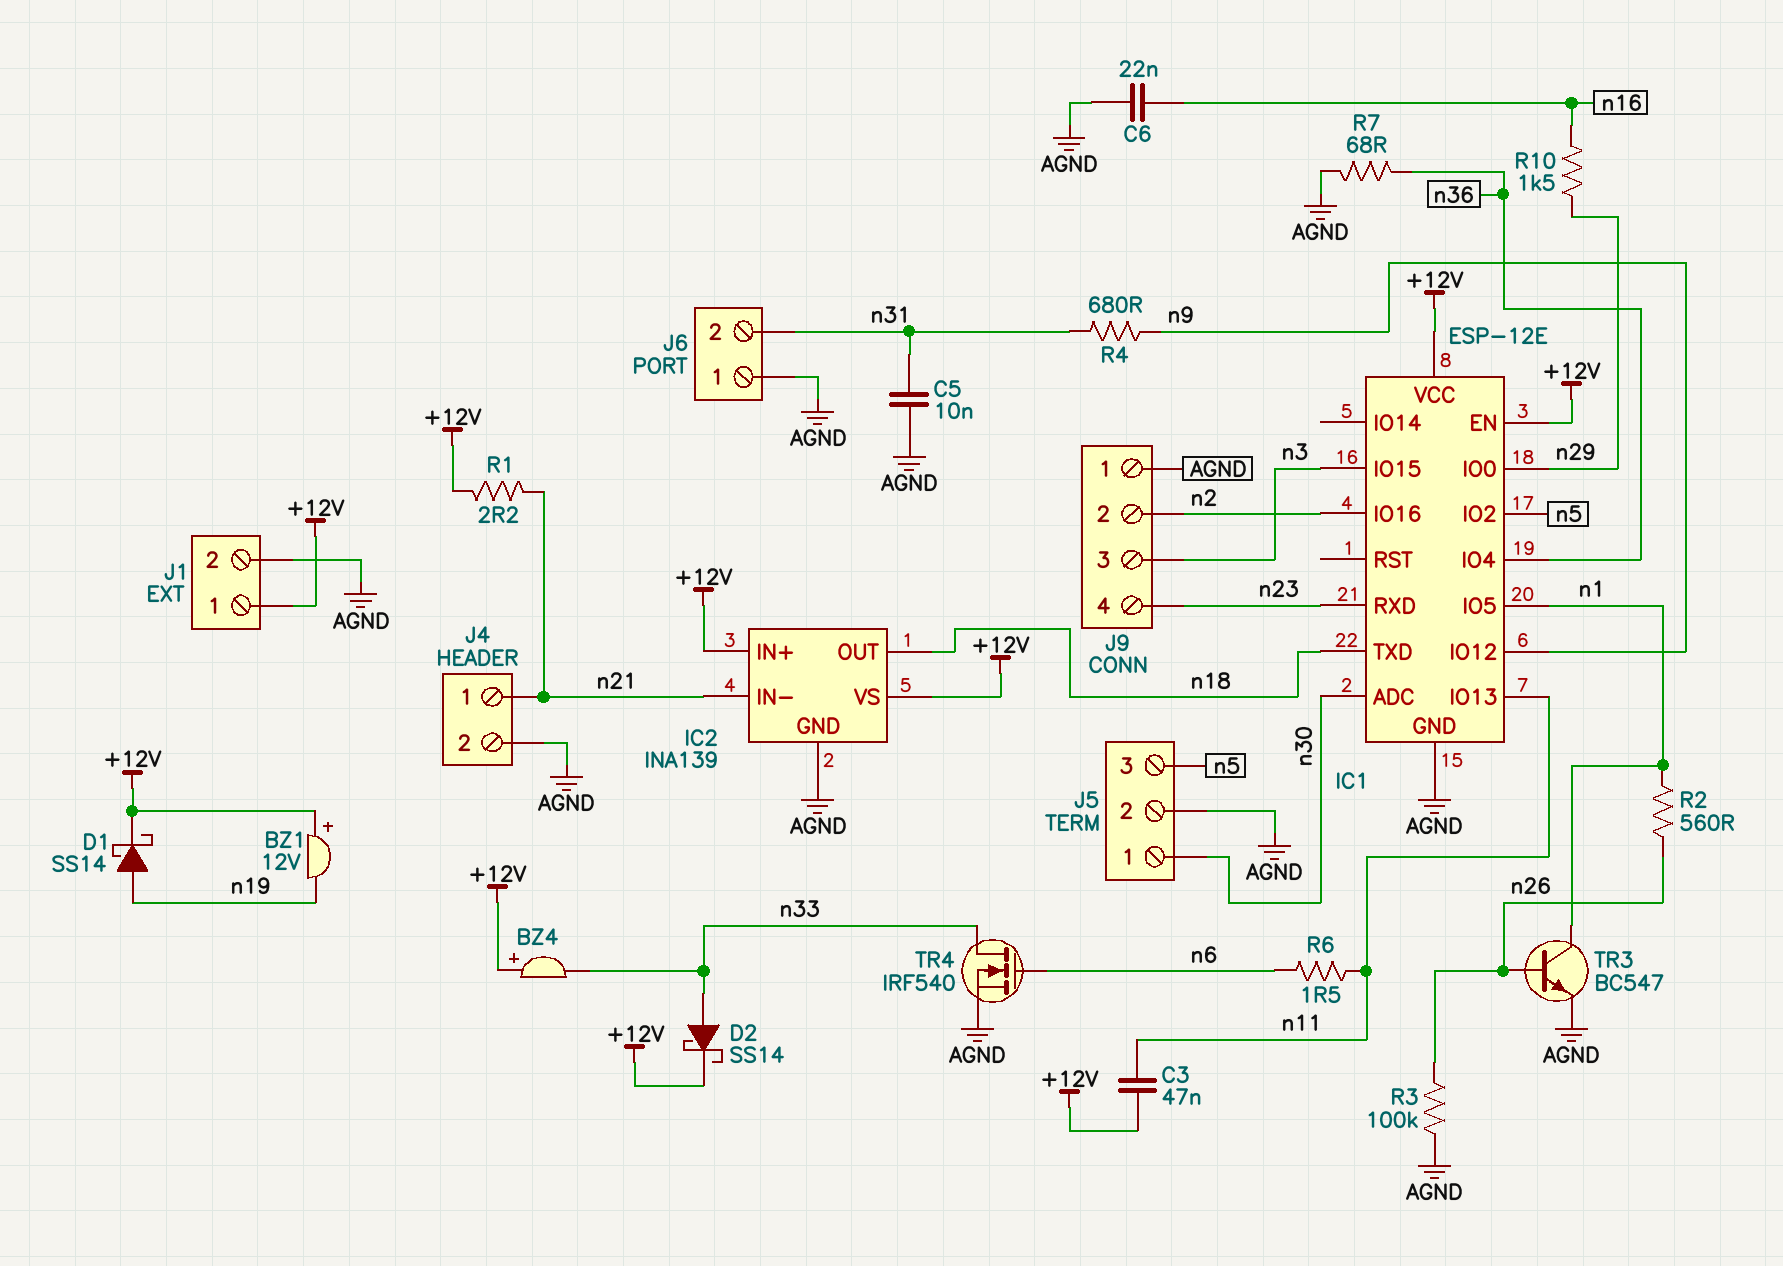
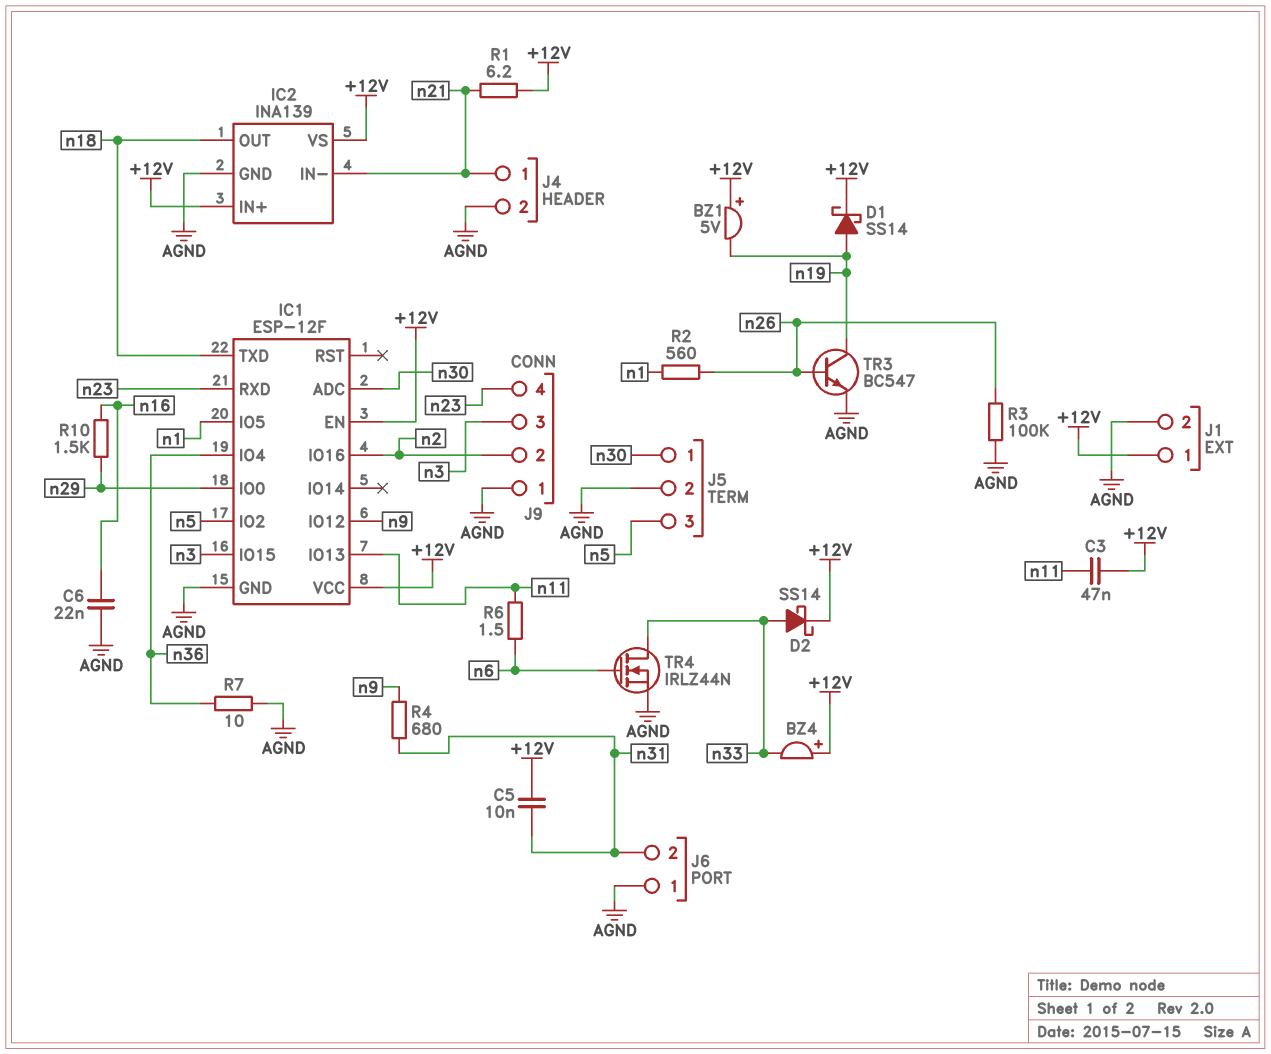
BZ1: buzzer 12V (plus +12V, minus n19) -> buzzer 5V (plus +12V, minus n19)
C5: 10nF (AGND, n31) -> 10nF (+12V, n31)
IC1: ESP-12E -> ESP-12F
R1: 2.2 (+12V, n21) -> 6.2 (+12V, n21)
R7: 68 (AGND, n36) -> 10 (AGND, n36)
TR3: NPN BC547 (B n26, C n1, E AGND) -> NPN BC547 (B n26, C n19, E AGND)
TR4: NMOS IRF540 (G n6, D n33, S AGND) -> NMOS IRLZ44N (G n6, D n33, S AGND)

